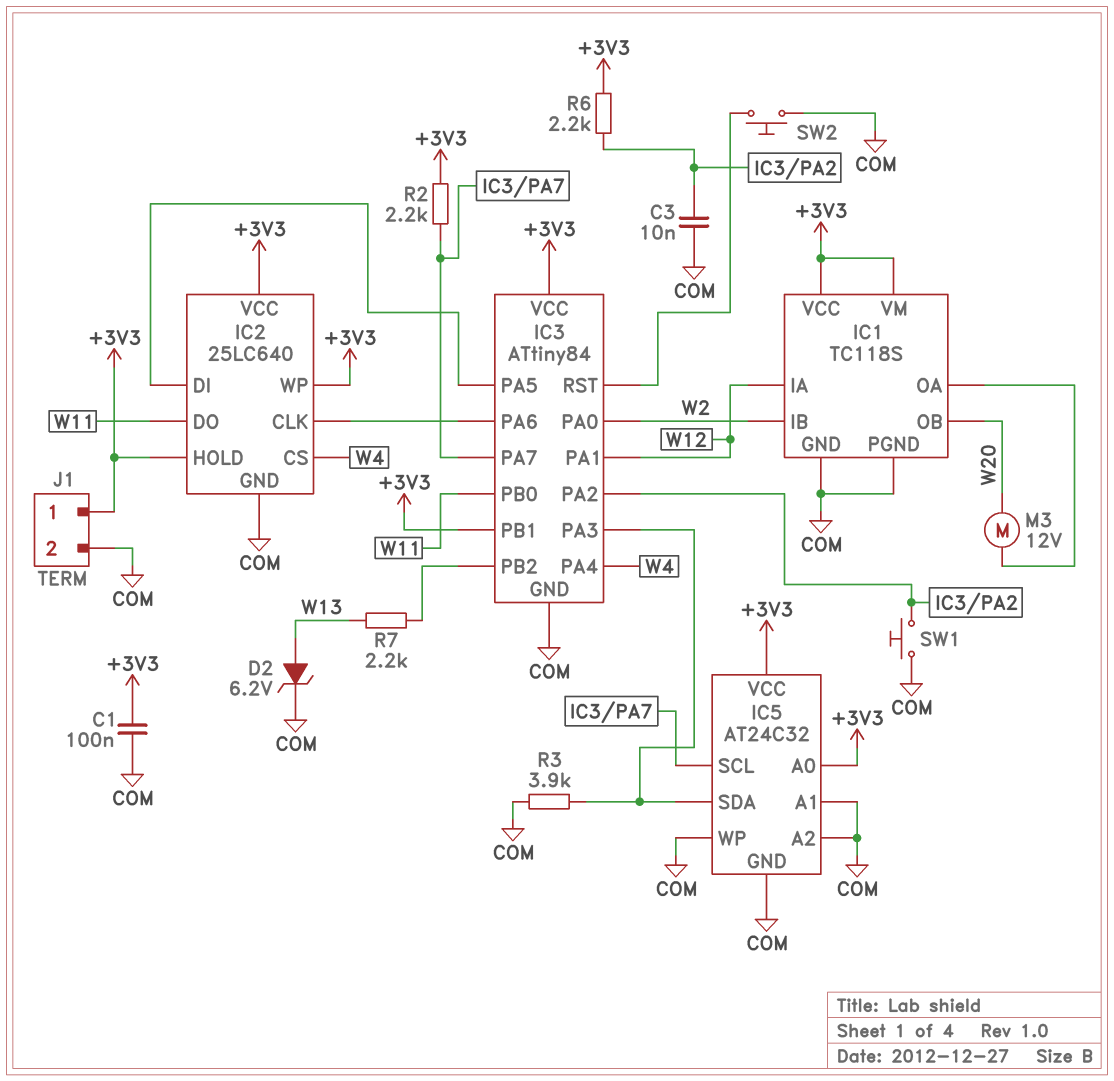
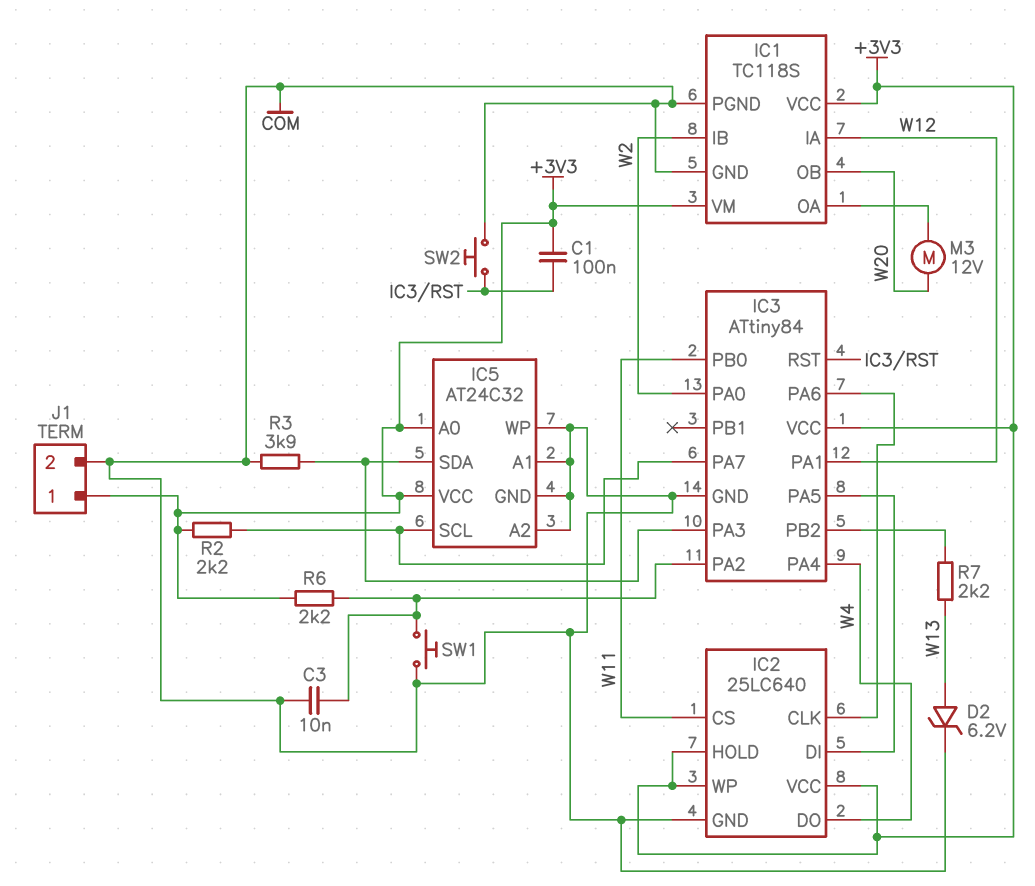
C1: 100nF (+3V3, COM) -> 100nF (+3V3, IC3/RST)
IC2 pin CS: W4 -> W11
IC2 pin DO: W11 -> W4
IC3 pin PB1: +3V3 -> none

